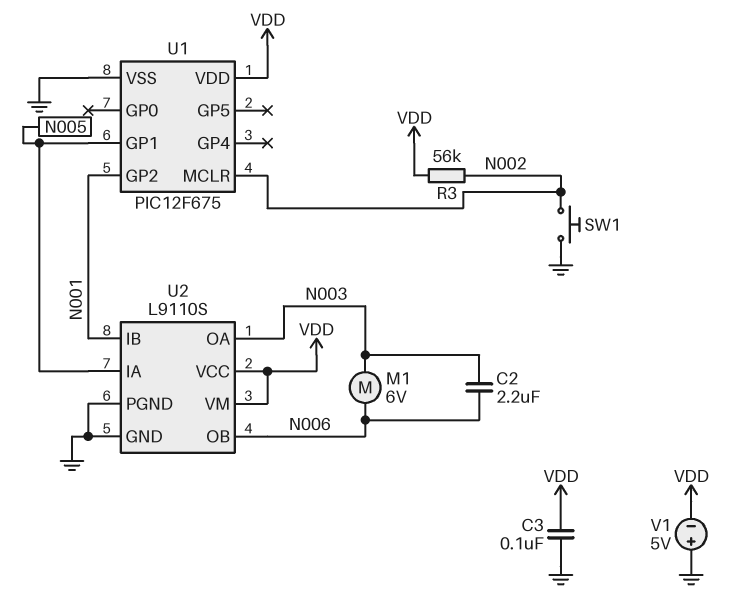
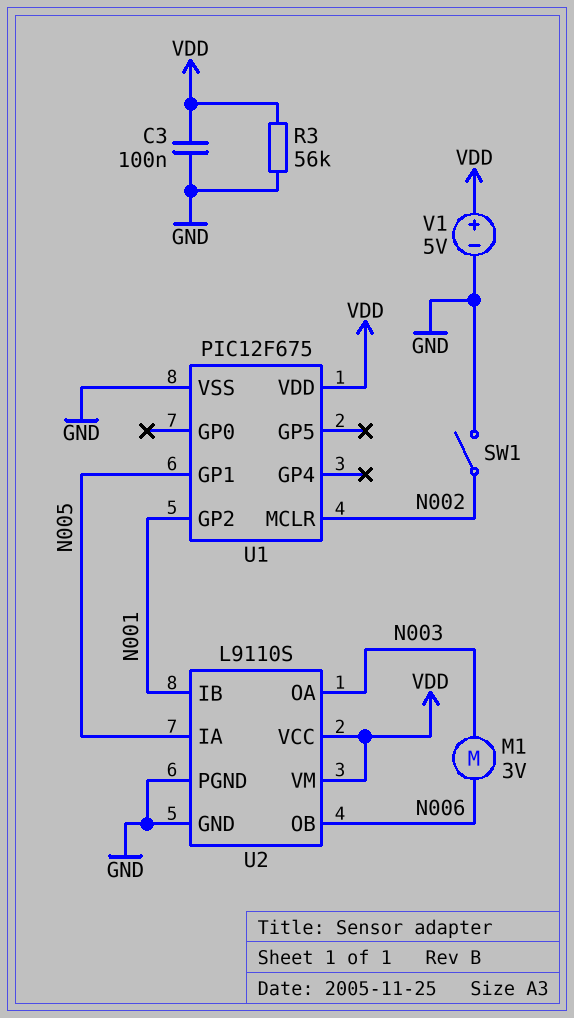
C2: 2.2uF (N003, N006) -> none
M1: motor 6V (N003, N006) -> motor 3V (N003, N006)
R3: 56k (N002, VDD) -> 56k (GND, VDD)
SW1: button (GND, N002) -> switch (GND, N002)
V1: 5V (plus GND, minus VDD) -> 5V (plus VDD, minus GND)

